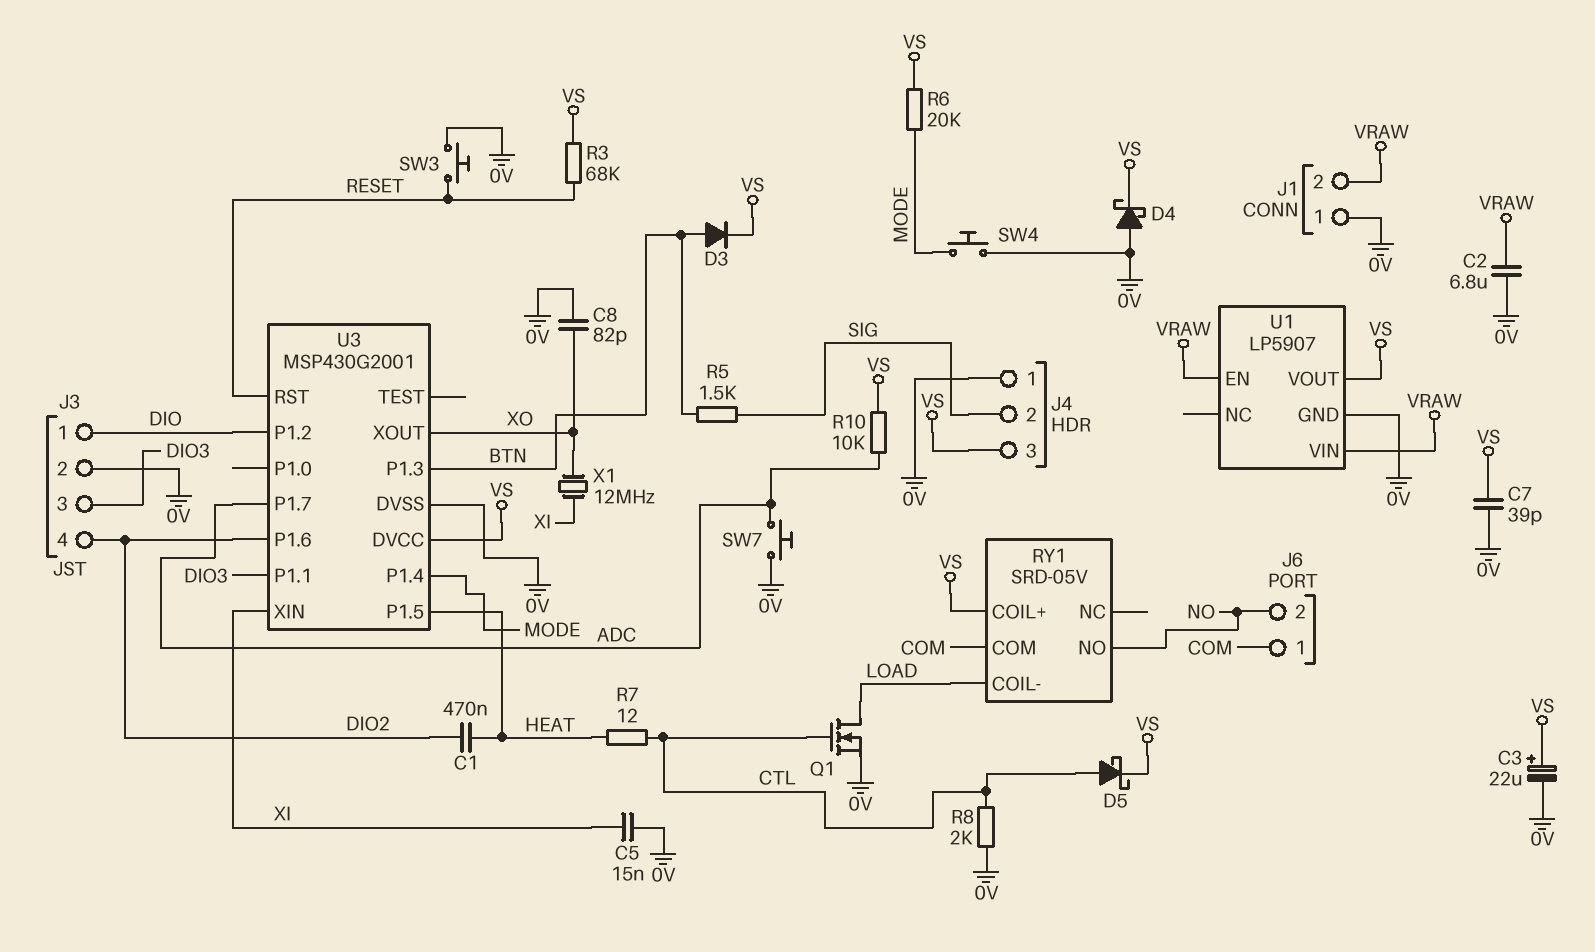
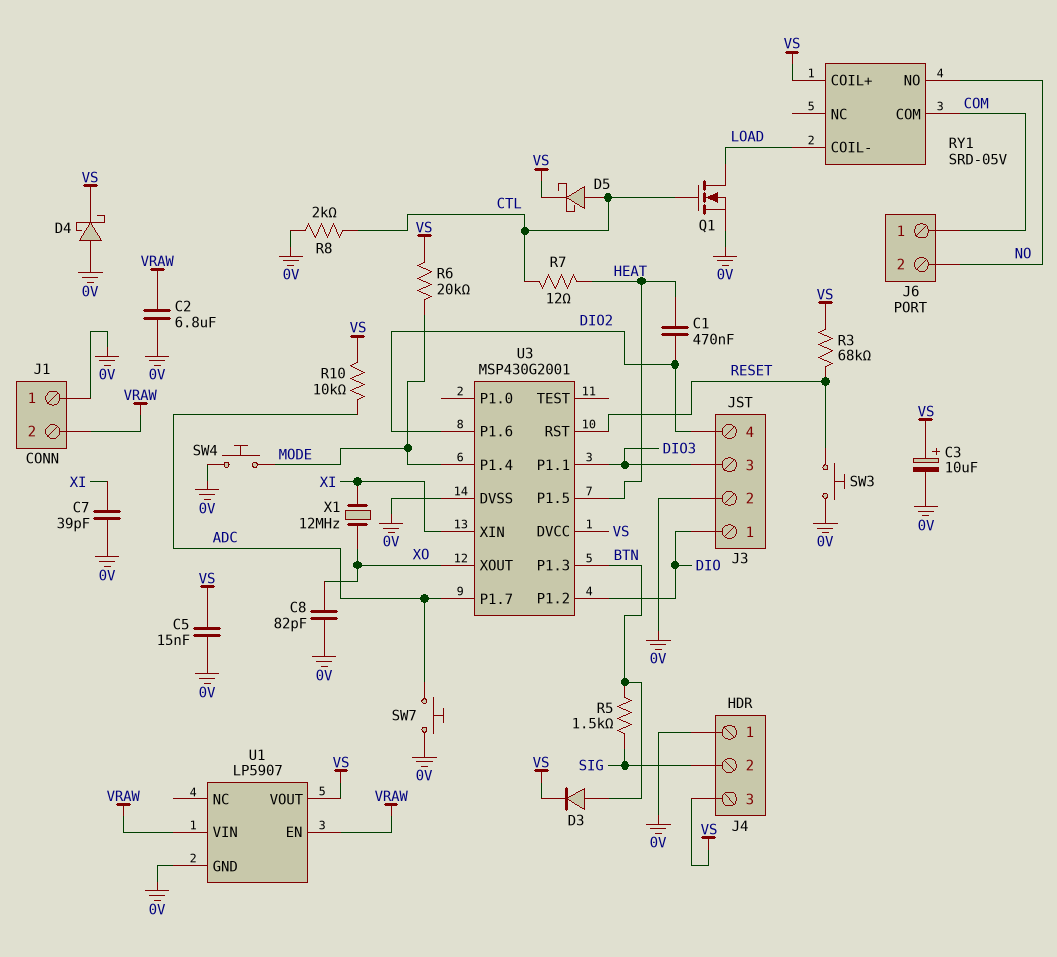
C3: 22uF (plus VS, minus 0V) -> 10uF (plus VS, minus 0V)
C5: 15nF (0V, XI) -> 15nF (0V, VS)
C7: 39pF (0V, VS) -> 39pF (0V, XI)

